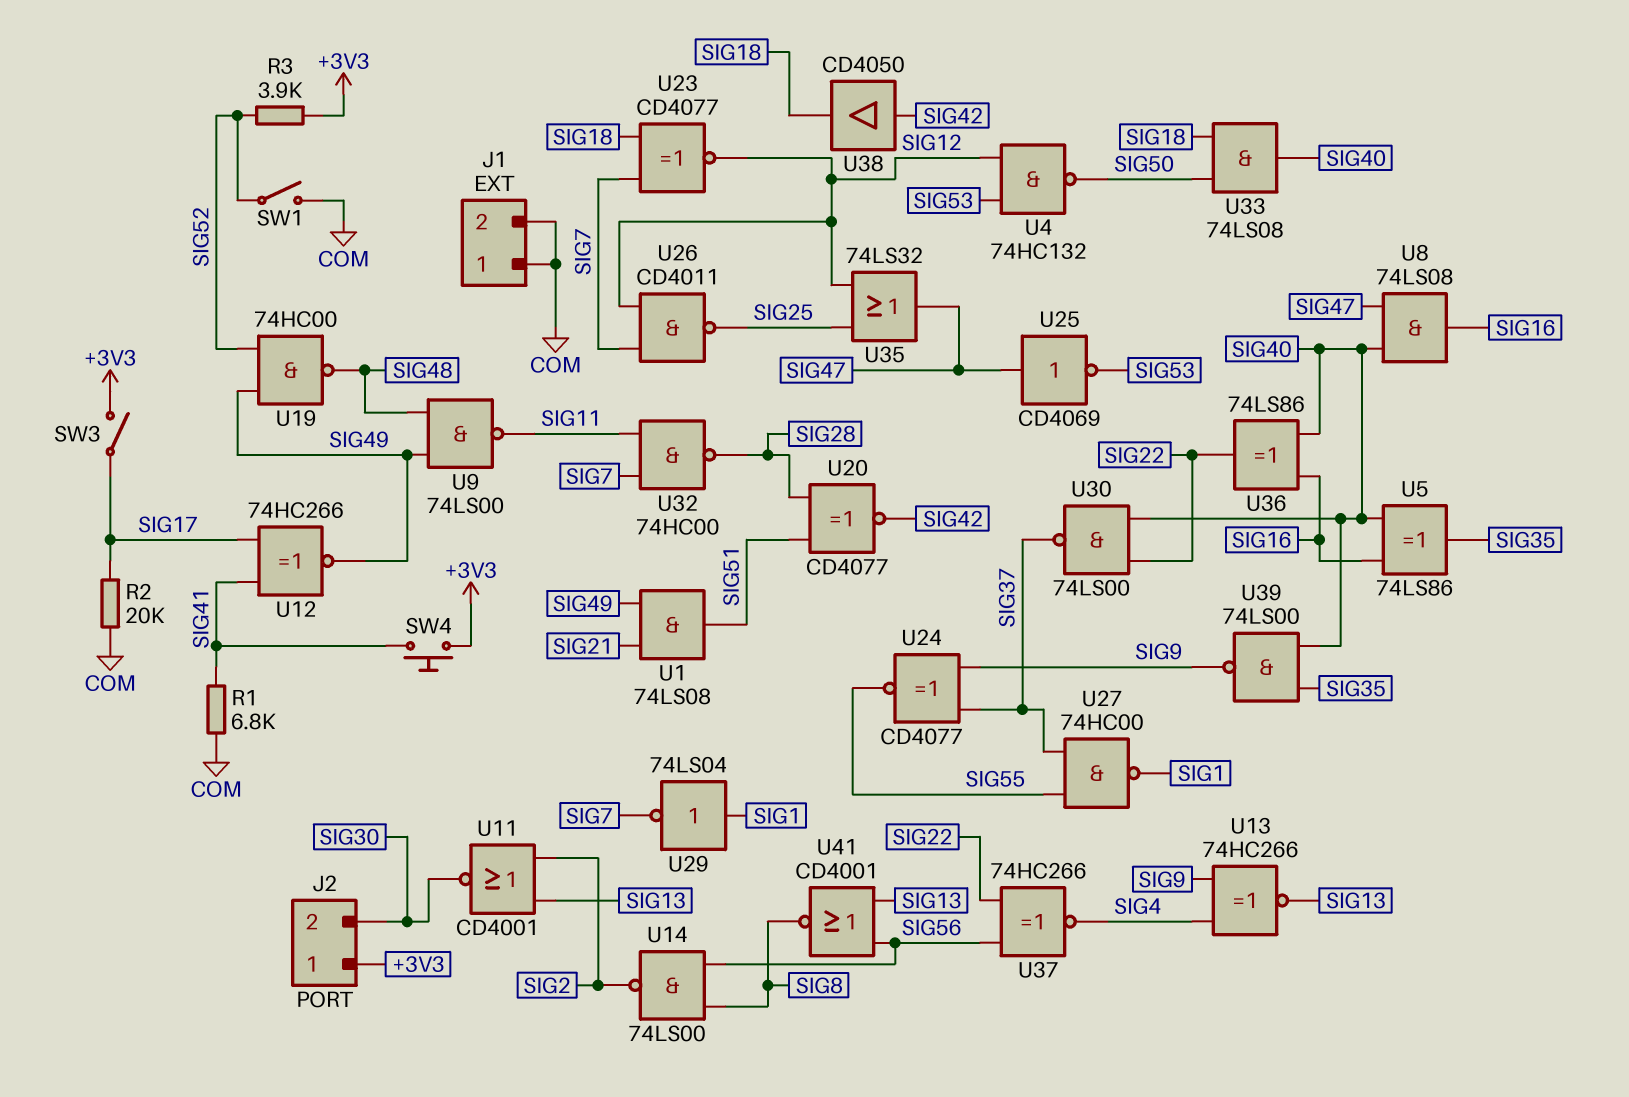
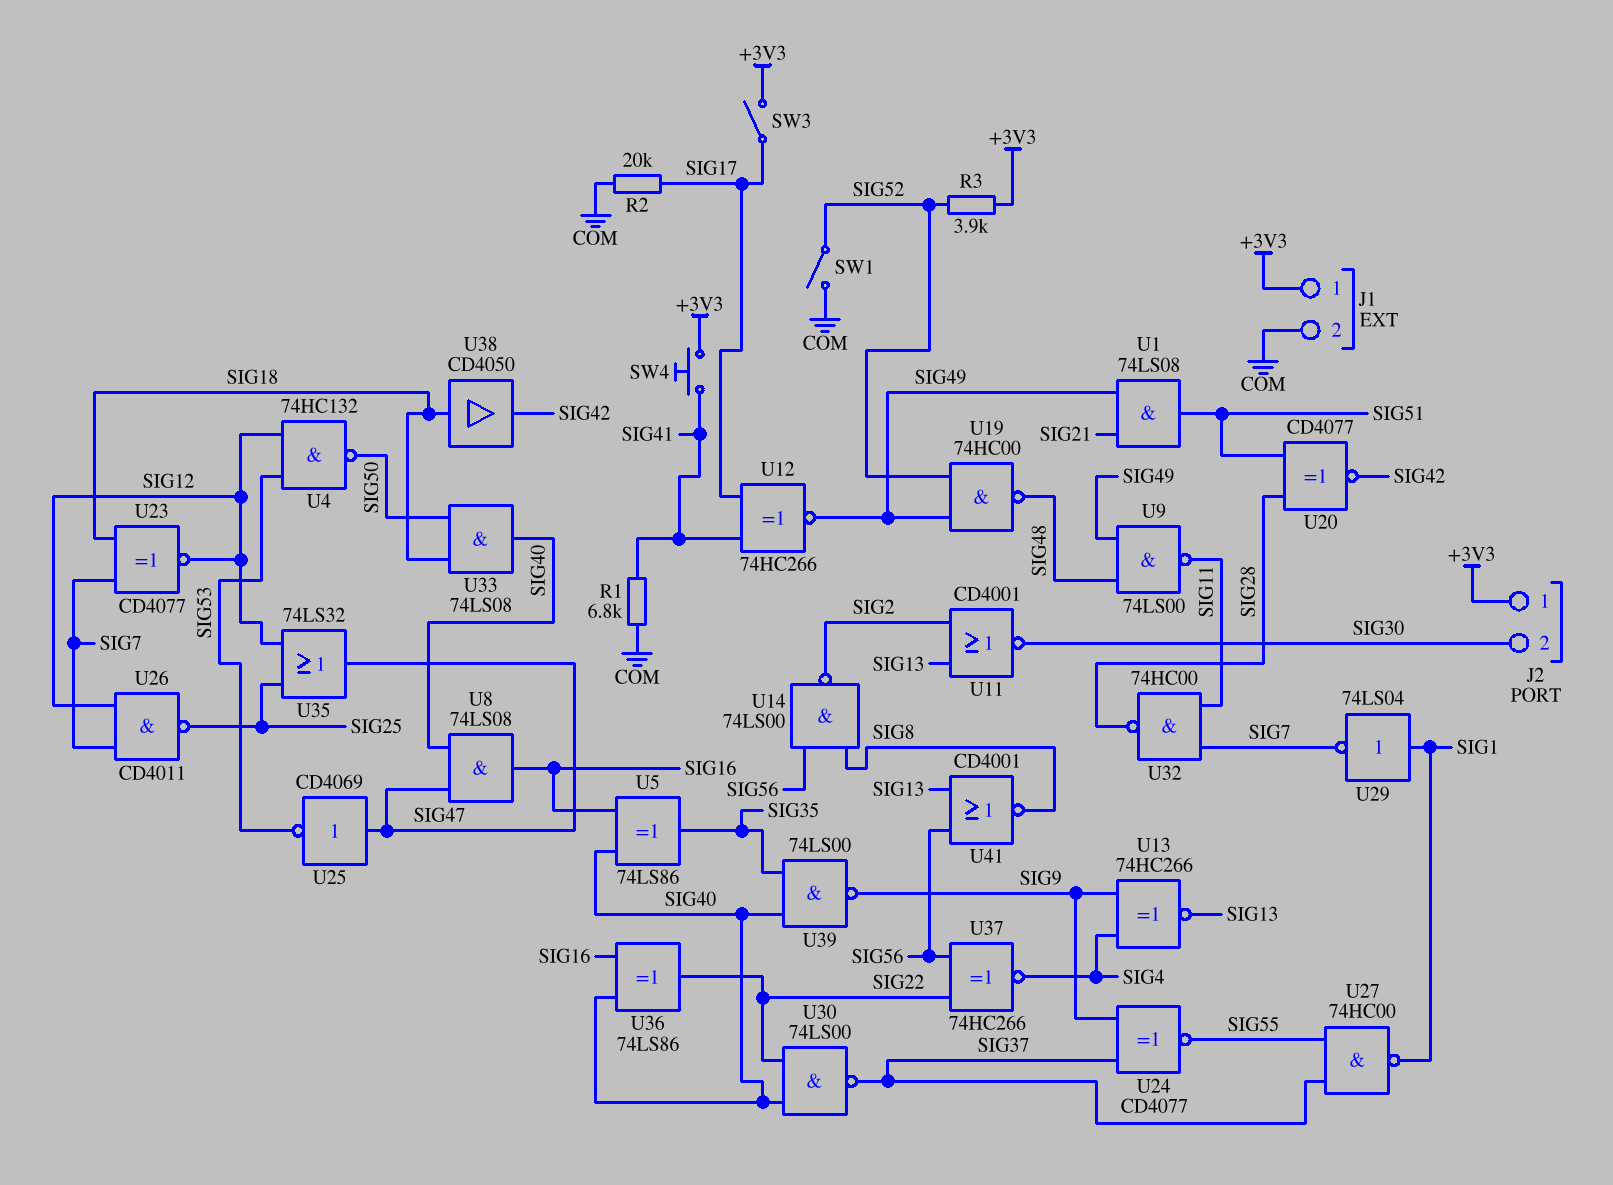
J1 pin 1: COM -> +3V3
U38: buffer CD4050 (in SIG42, out SIG18) -> buffer CD4050 (in SIG18, out SIG42)

